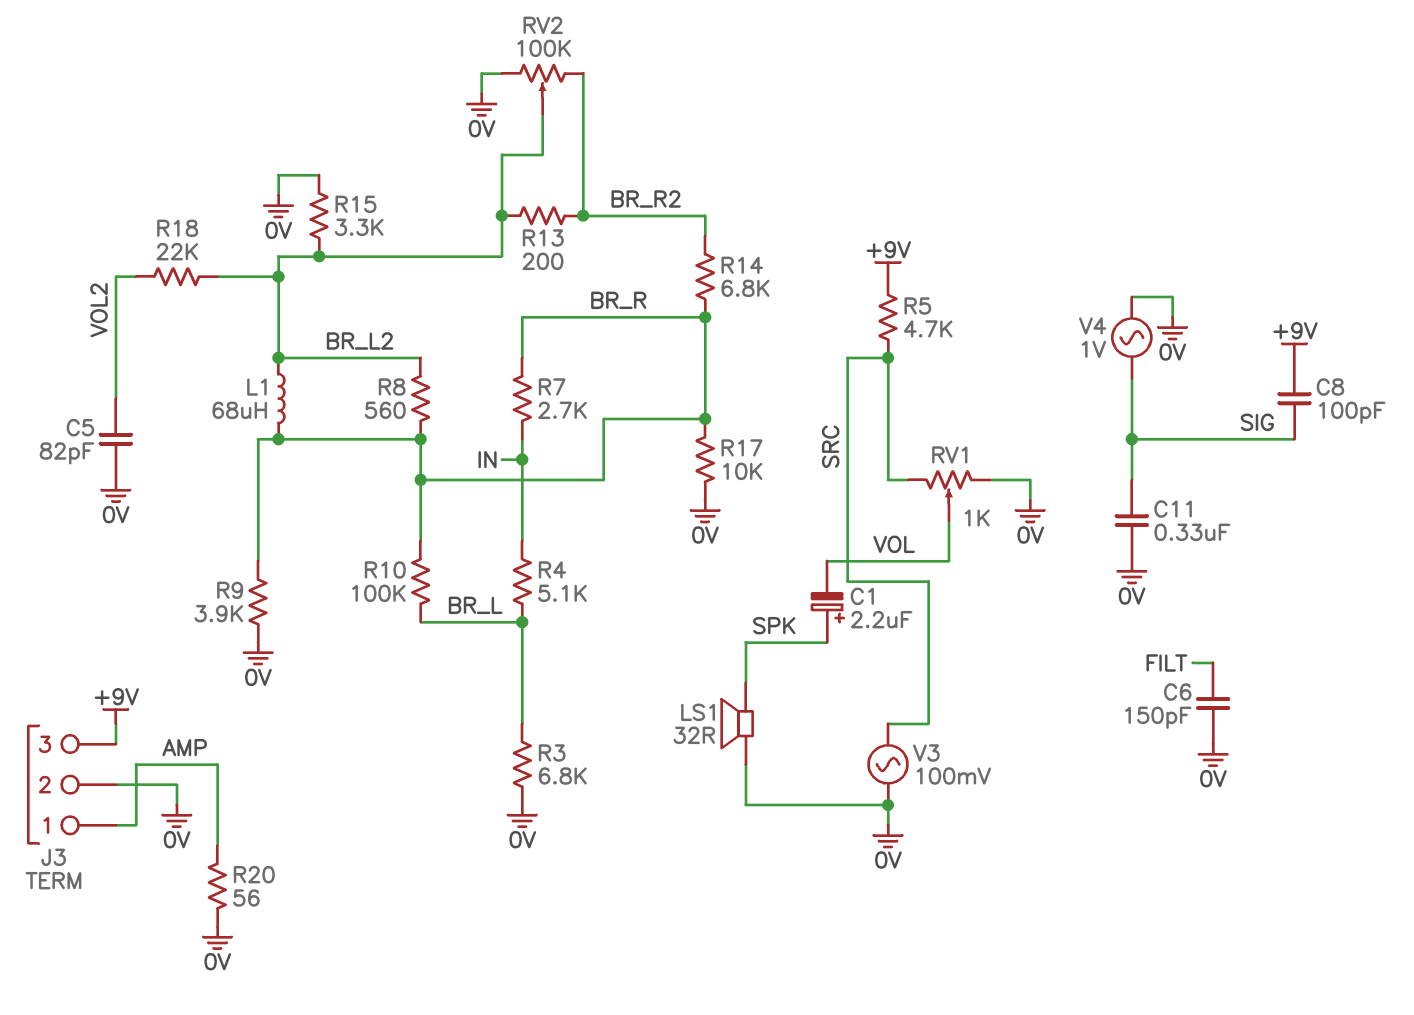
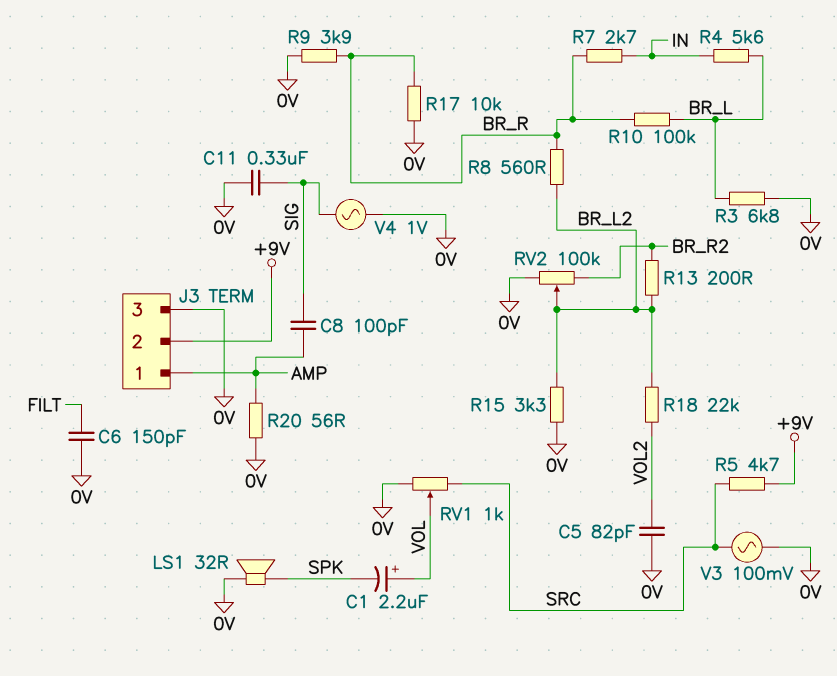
C1: 2.2uF (plus SPK, minus VOL) -> 2.2uF (plus VOL, minus SPK)
C8: 100pF (+9V, SIG) -> 100pF (AMP, SIG)
J3 pin 2: 0V -> +9V
J3 pin 3: +9V -> 0V
L1: 68uH (BR_L2, BR_R) -> none
R4: 5.1k (BR_L, IN) -> 5.6k (BR_L, IN)
R14: 6.8k (BR_R, BR_R2) -> none

